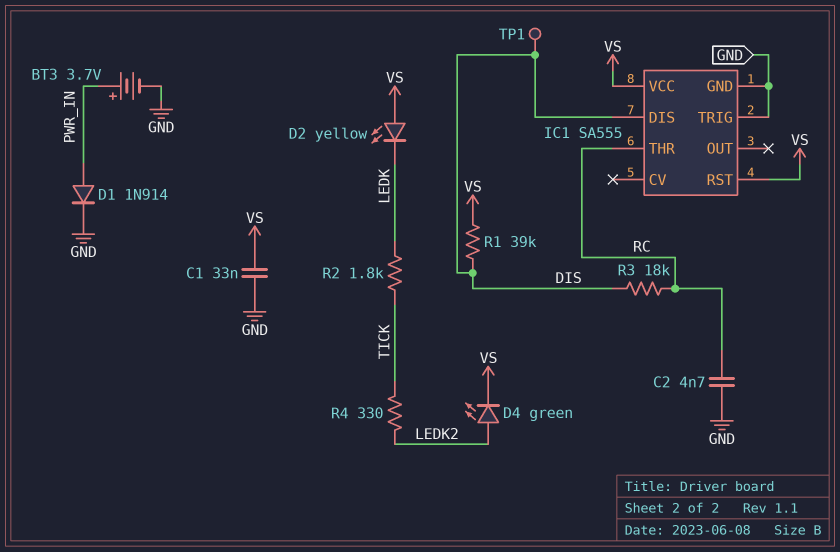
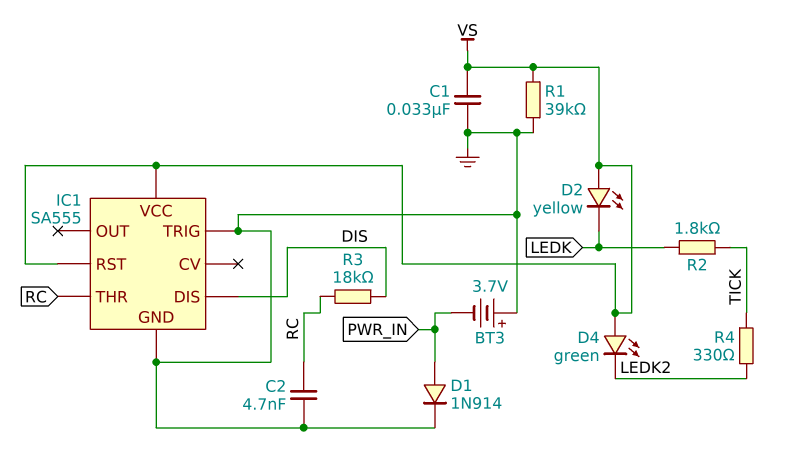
BT3: 3.7V (plus PWR_IN, minus GND) -> 3.7V (plus GND, minus PWR_IN)
D4: LED green (A LEDK2, K VS) -> LED green (A VS, K LEDK2)
R1: 39k (DIS, VS) -> 39k (GND, VS)
TP1: test point (DIS) -> none

